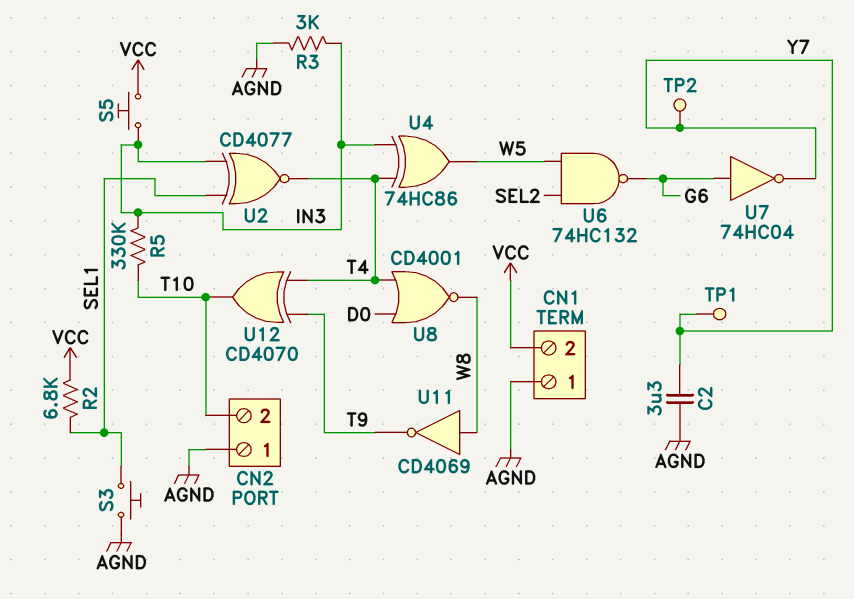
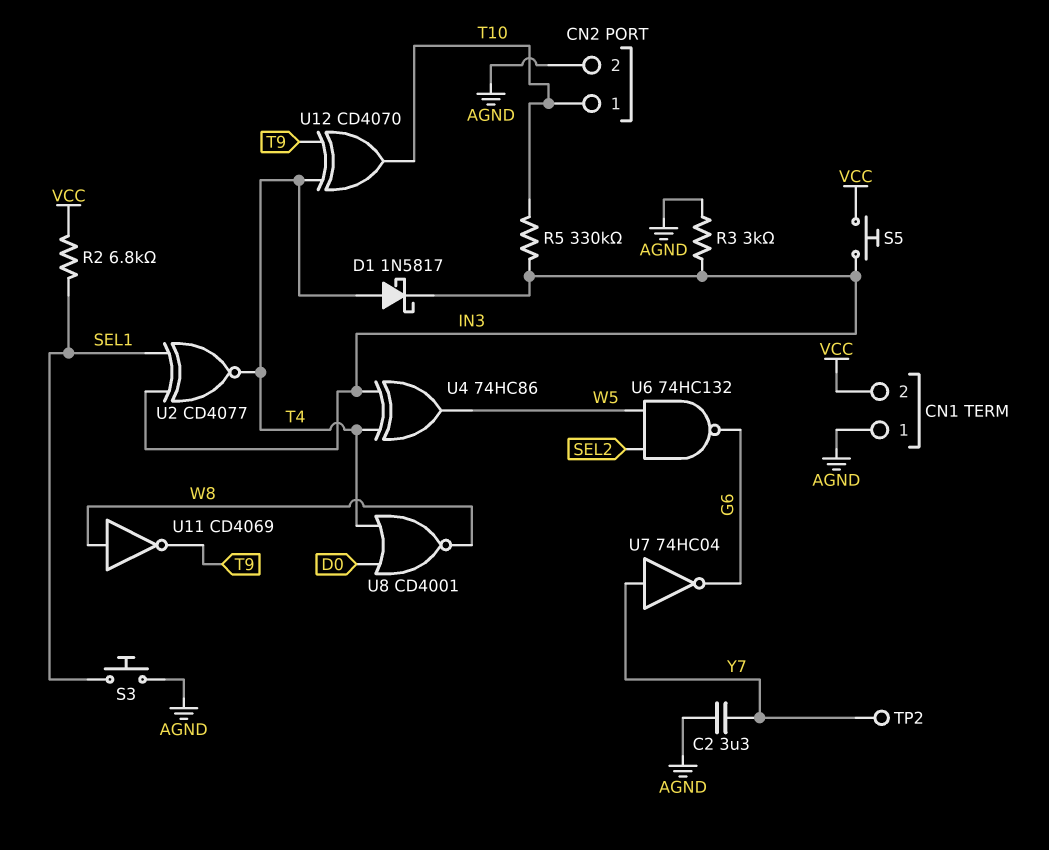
CN2 pin 1: AGND -> T10
CN2 pin 2: T10 -> AGND
D1: none -> schottky 1N5817 (A T4, K IN3)
TP1: test point (Y7) -> none
U7: NOT 74HC04 (in G6, out Y7) -> NOT 74HC04 (in Y7, out G6)

